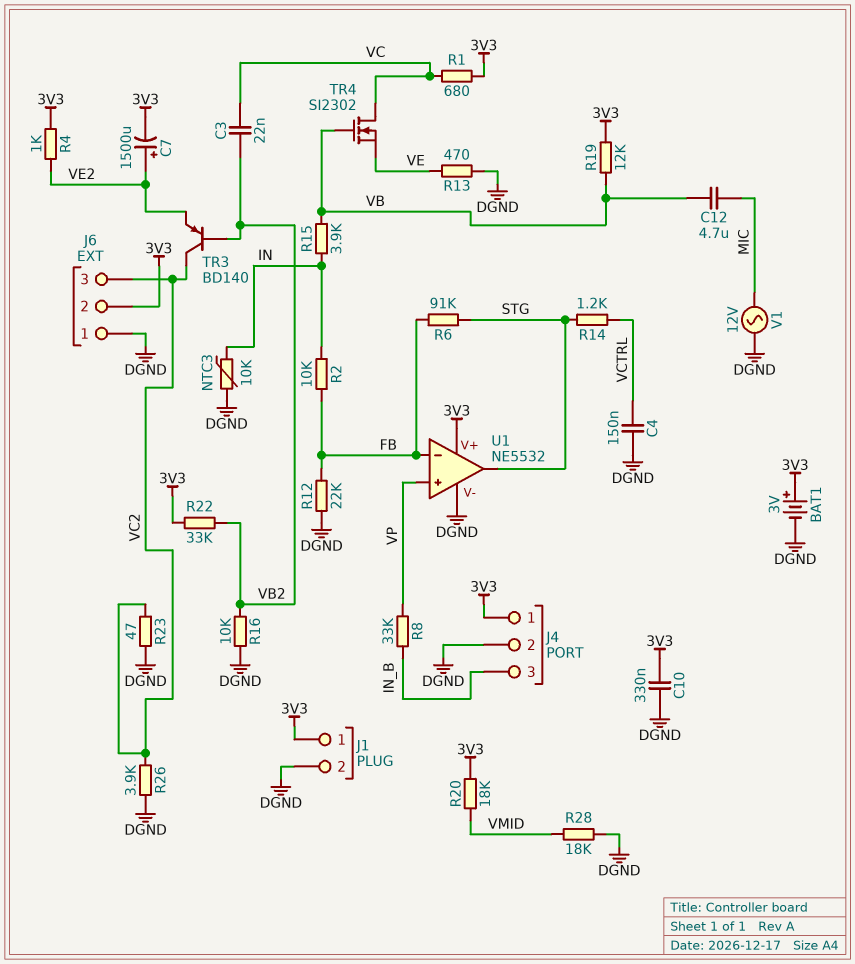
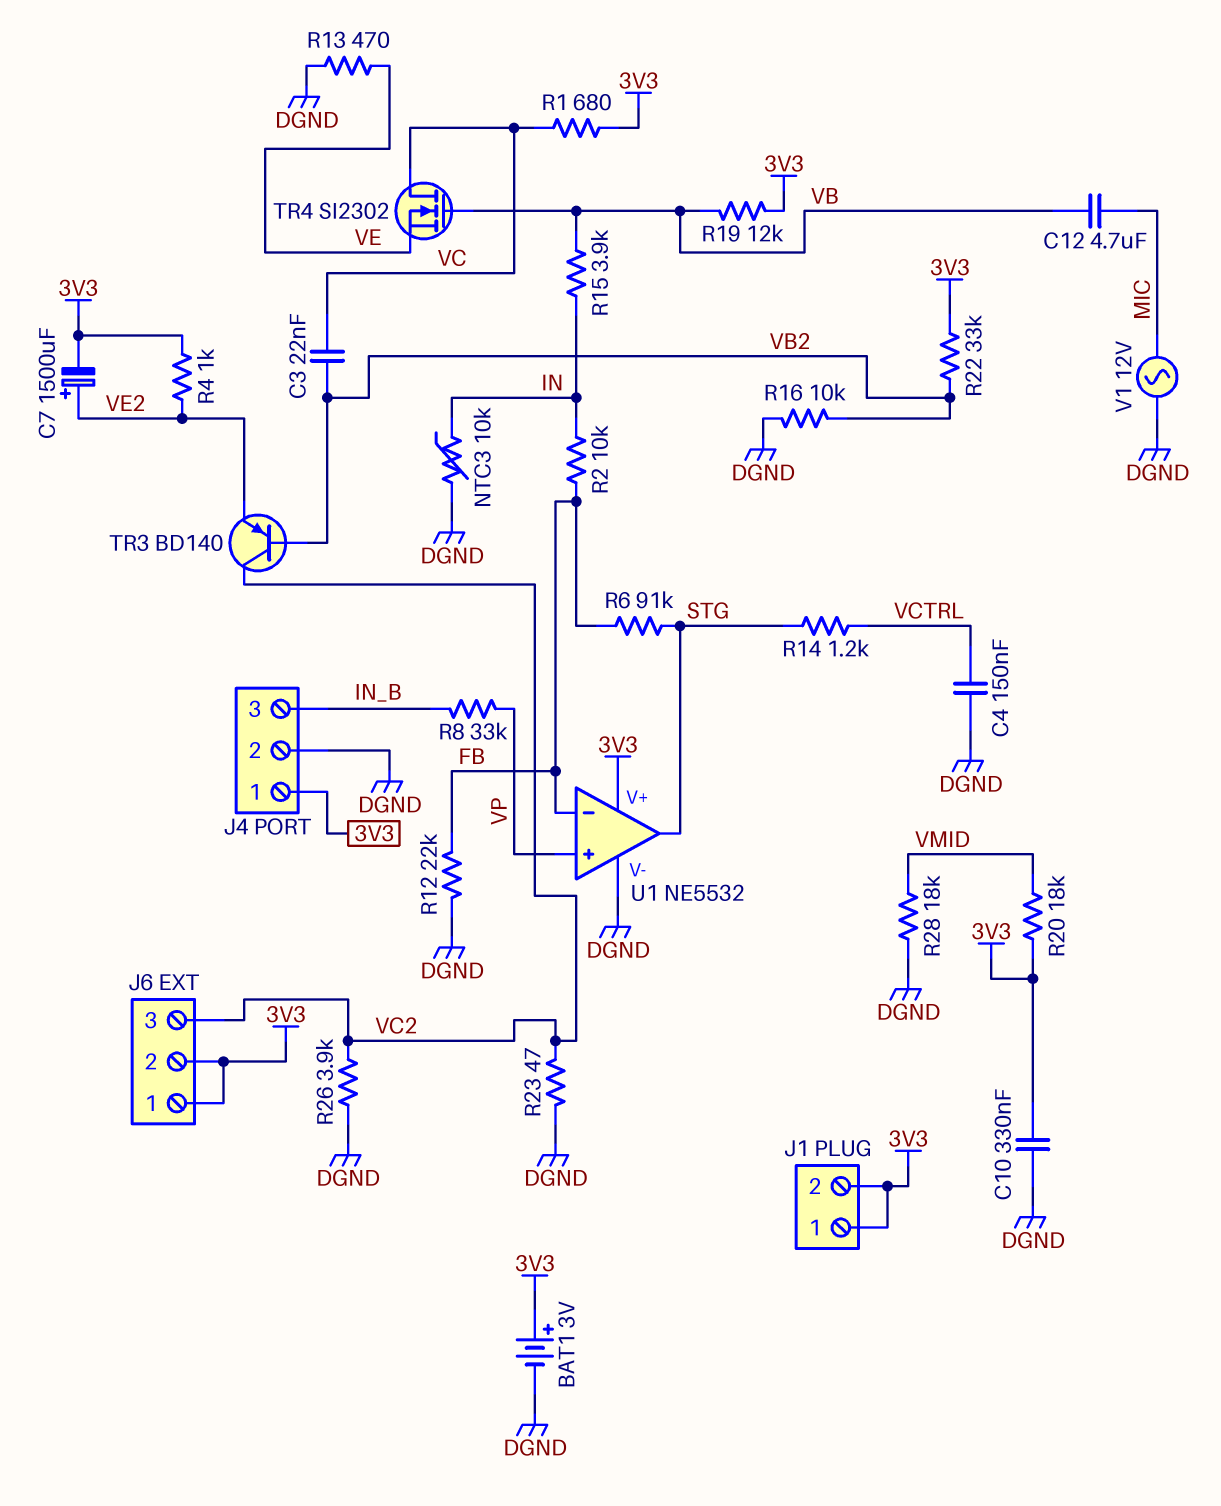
J1 pin 2: DGND -> 3V3
J6 pin 1: DGND -> 3V3

